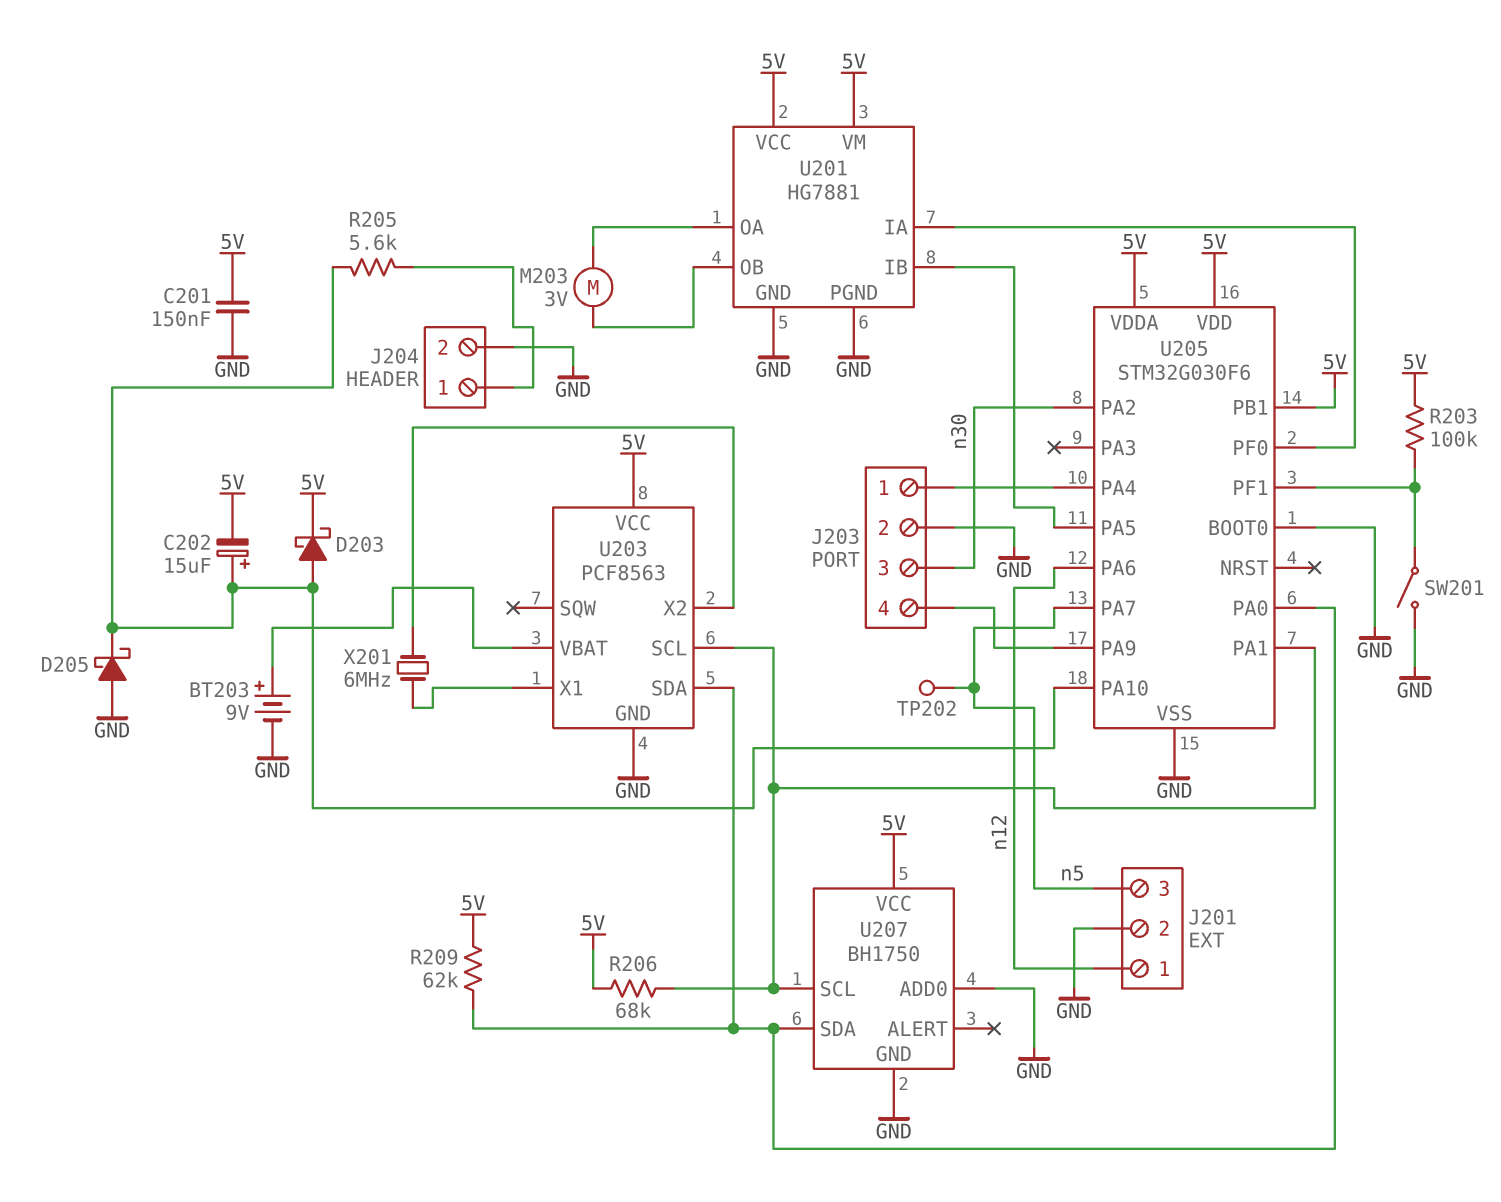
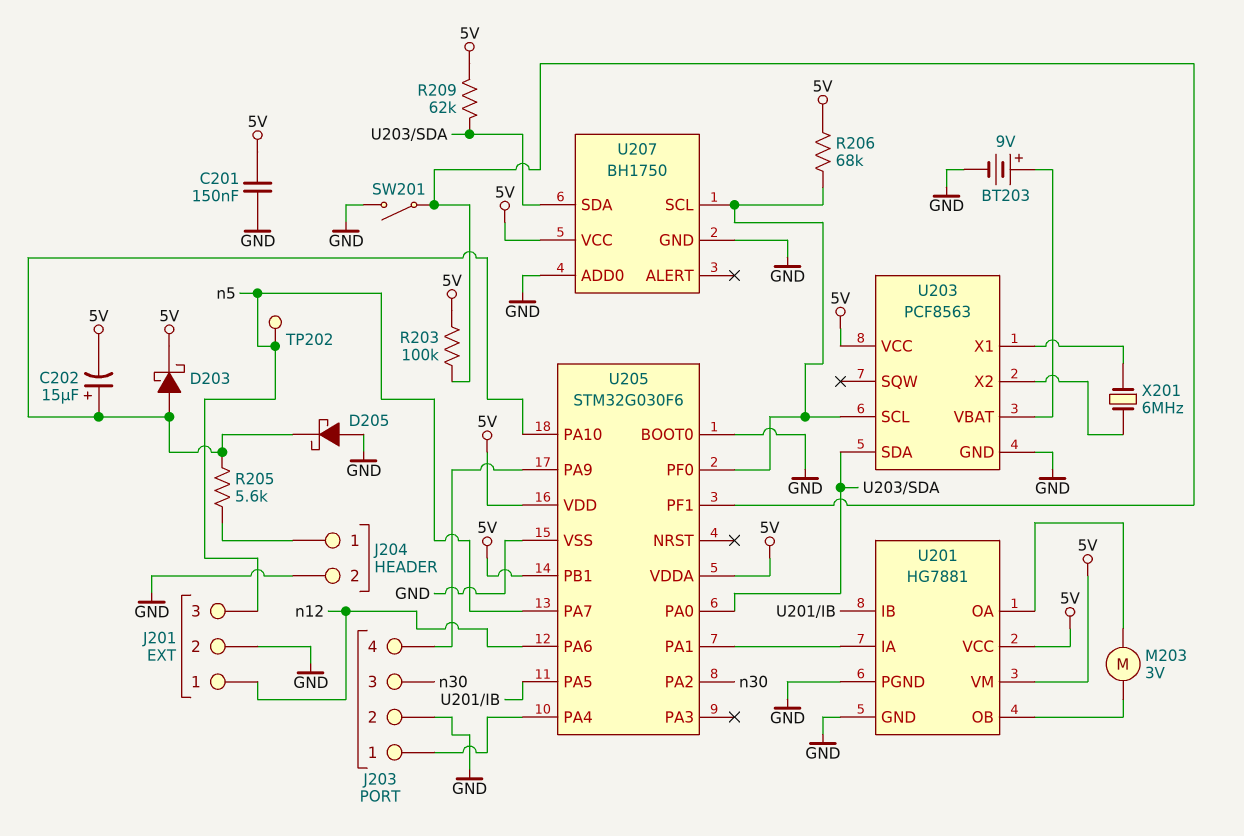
U205 pin PA1: U203/SCL -> U201/IA
U205 pin PF0: U201/IA -> U203/SCL

